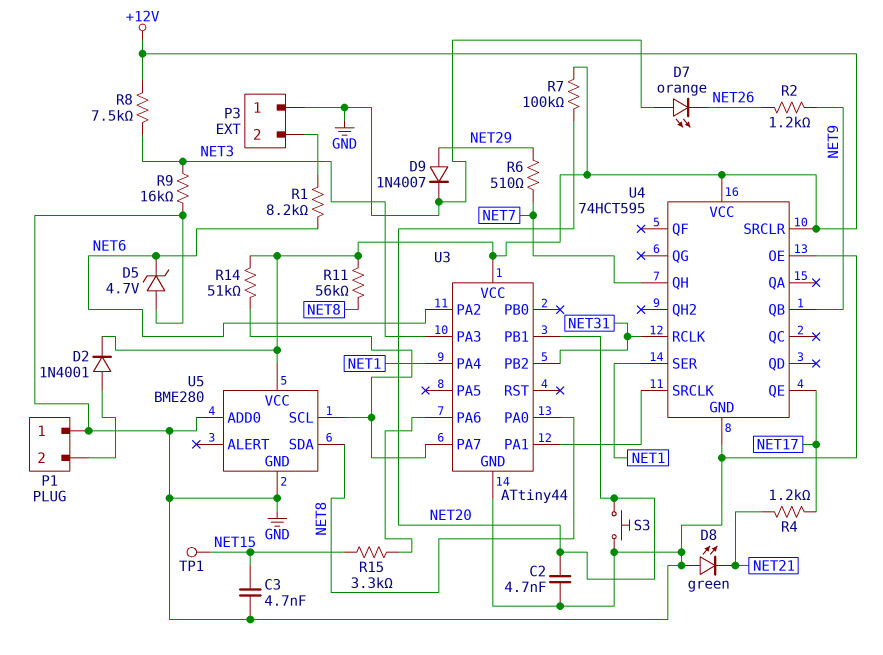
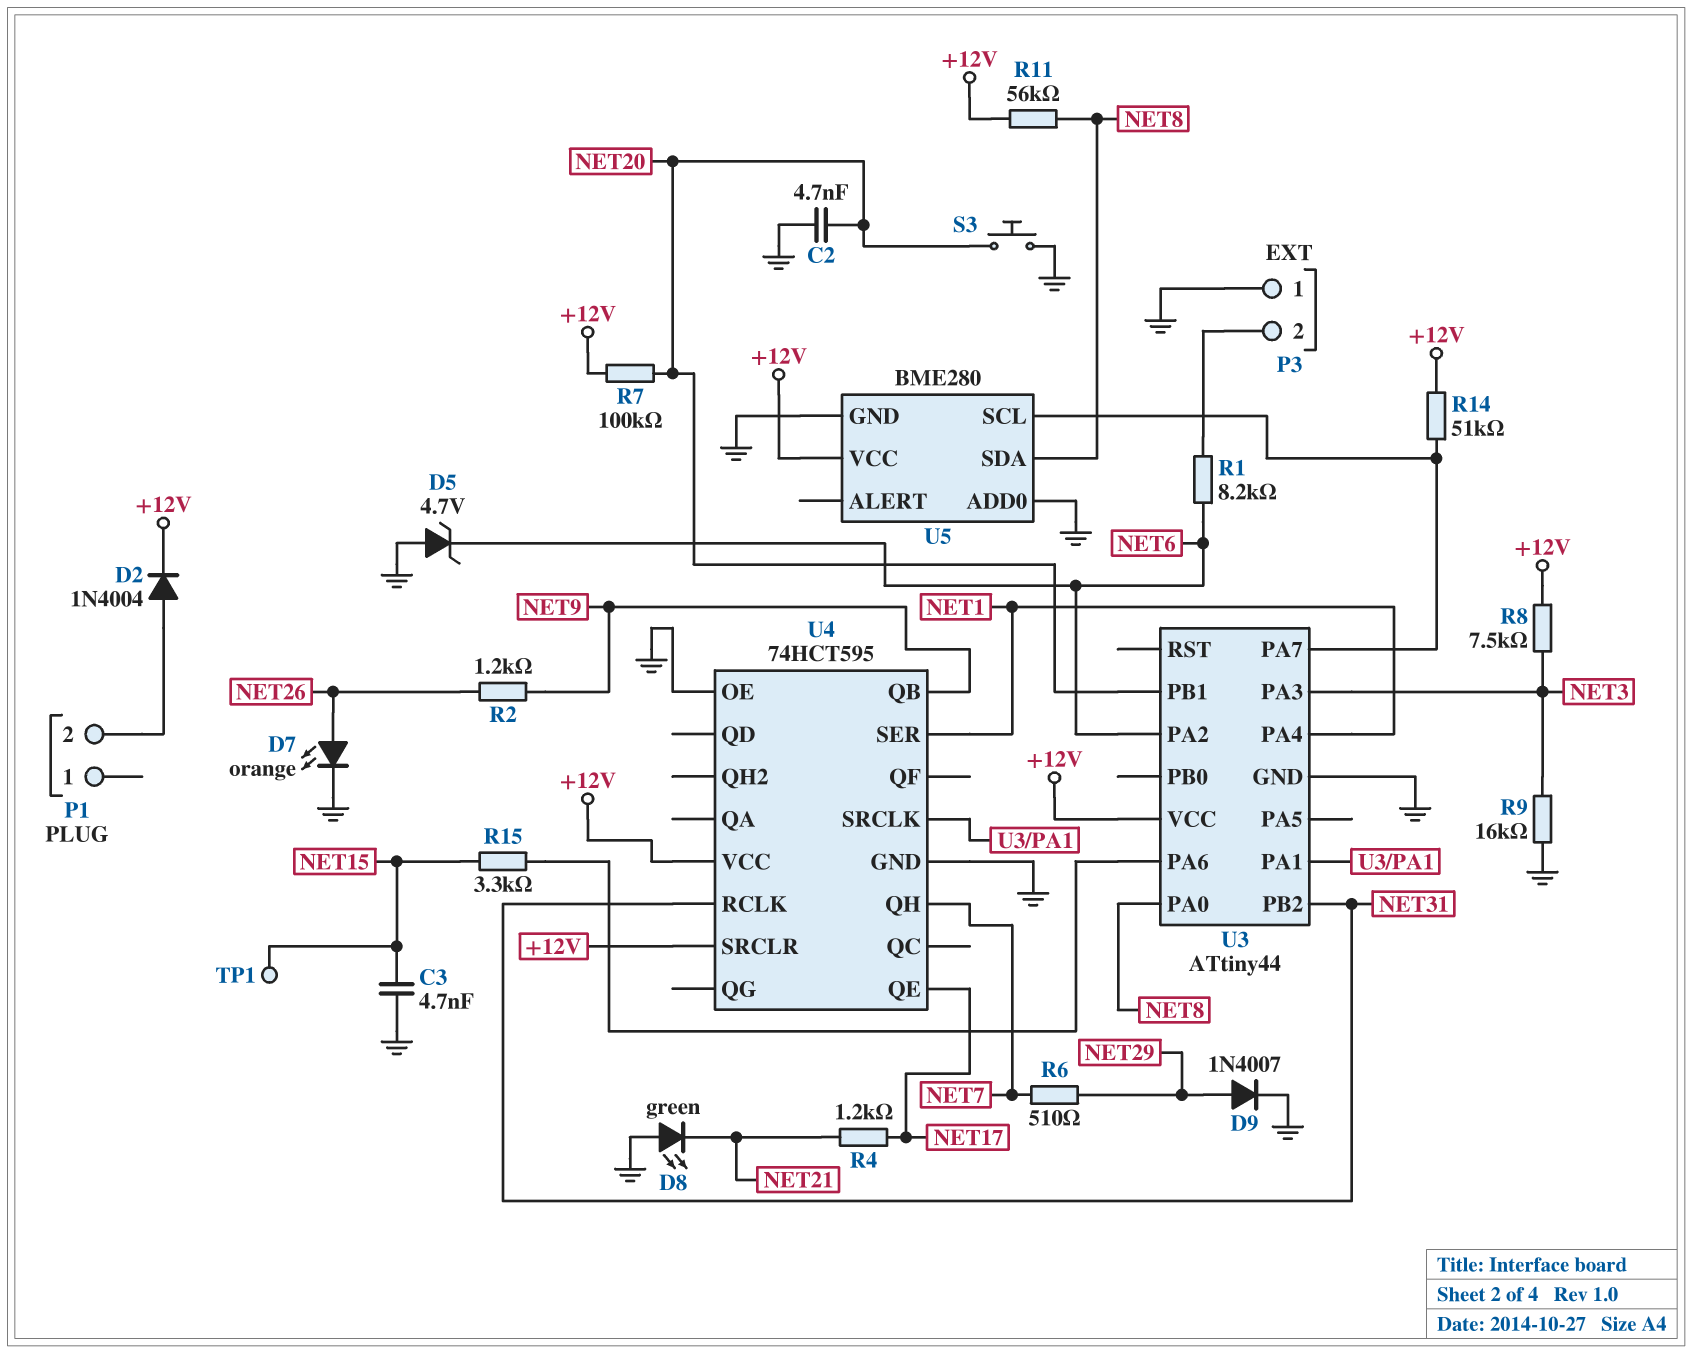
D2: diode 1N4001 (A P1/2, K +12V) -> diode 1N4004 (A P1/2, K +12V)
D7: LED orange (A GND, K NET26) -> LED orange (A NET26, K GND)
P1 pin 1: GND -> none

